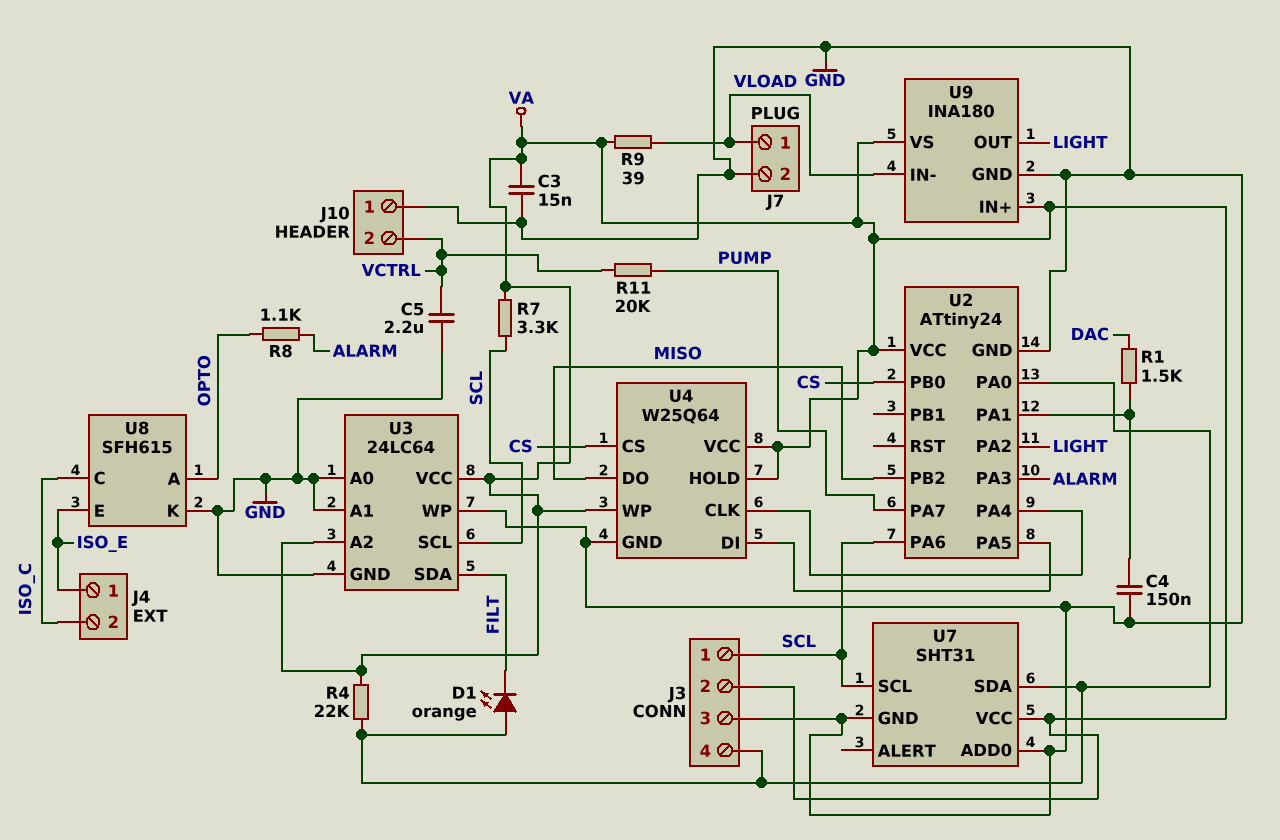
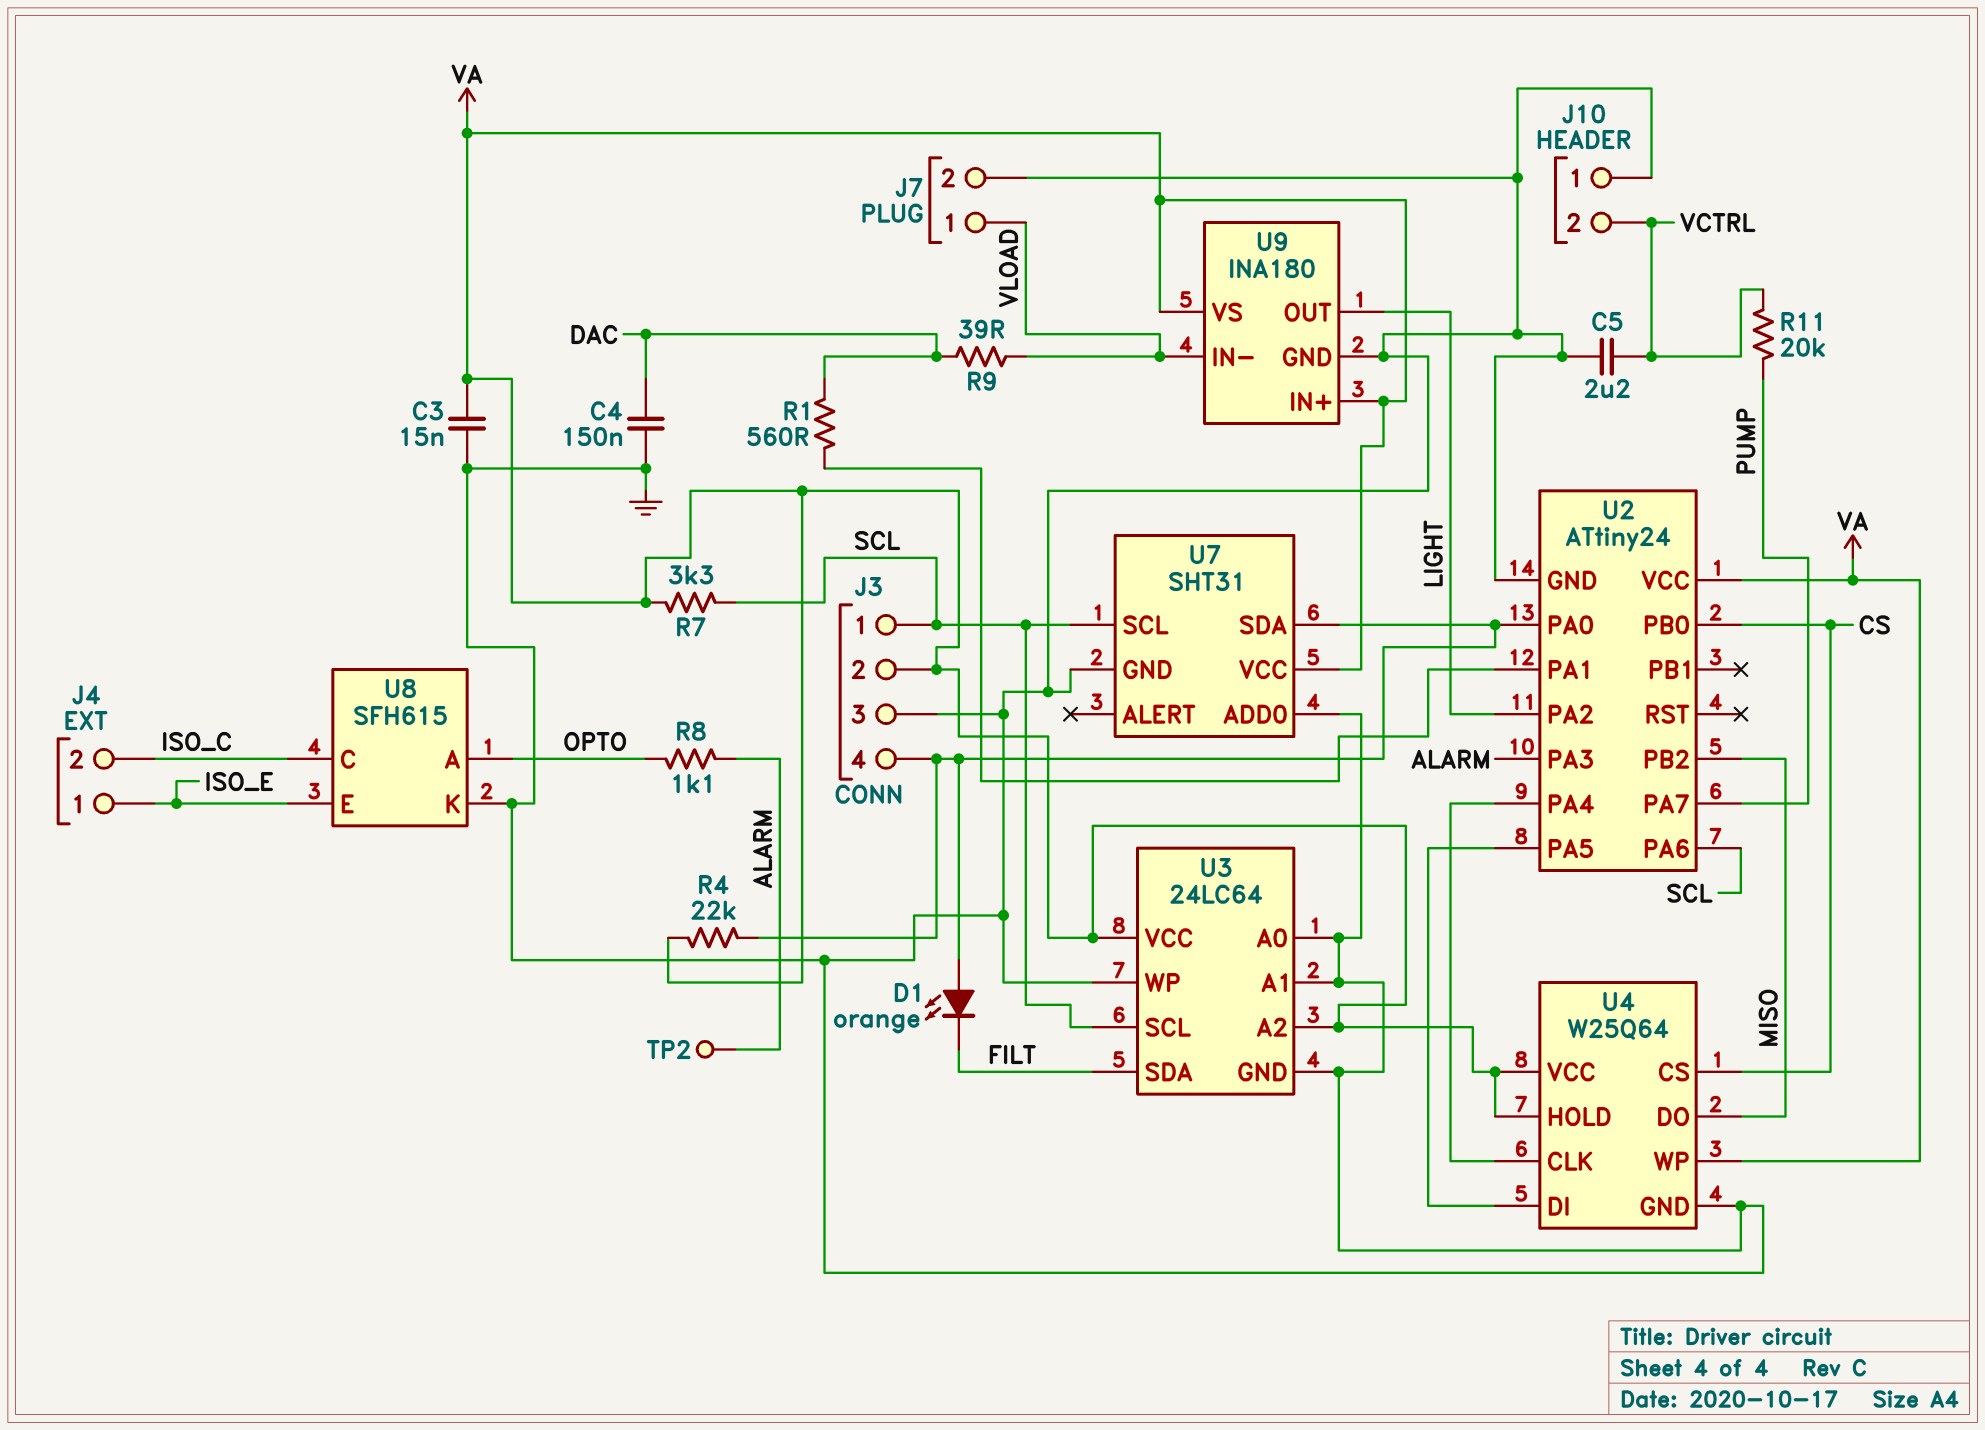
C4: 150nF (GND, U2/PA1) -> 150nF (DAC, GND)
R1: 1.5k (DAC, U2/PA1) -> 560 (DAC, U2/PA1)
R9: 39 (VA, VLOAD) -> 39 (DAC, VLOAD)
TP2: none -> test point (ALARM)

